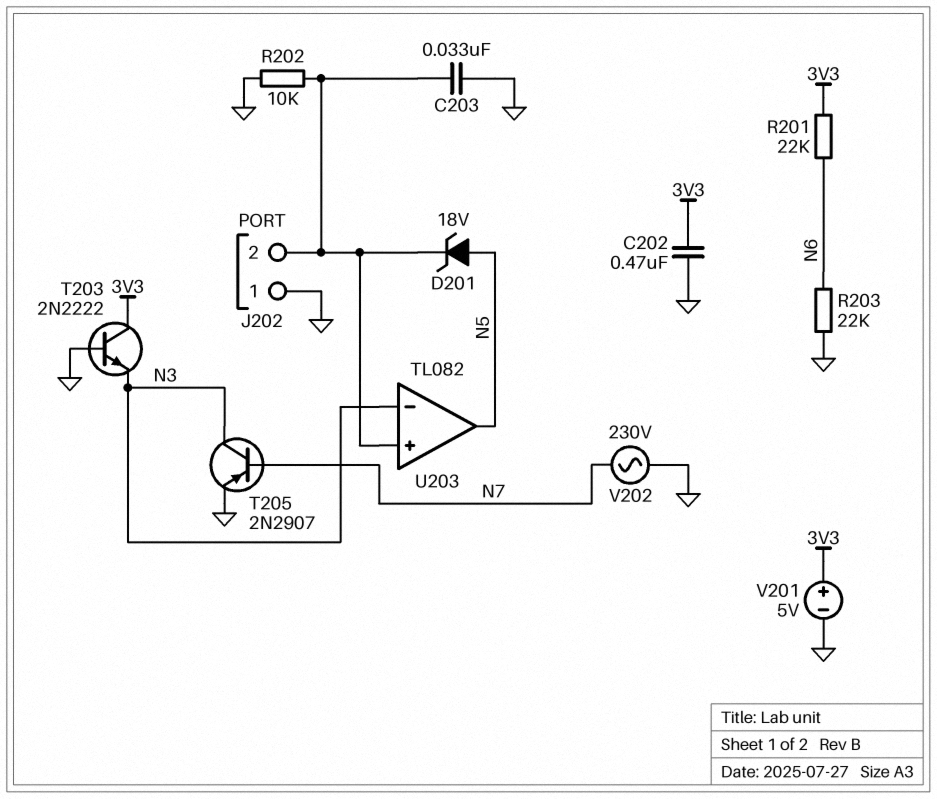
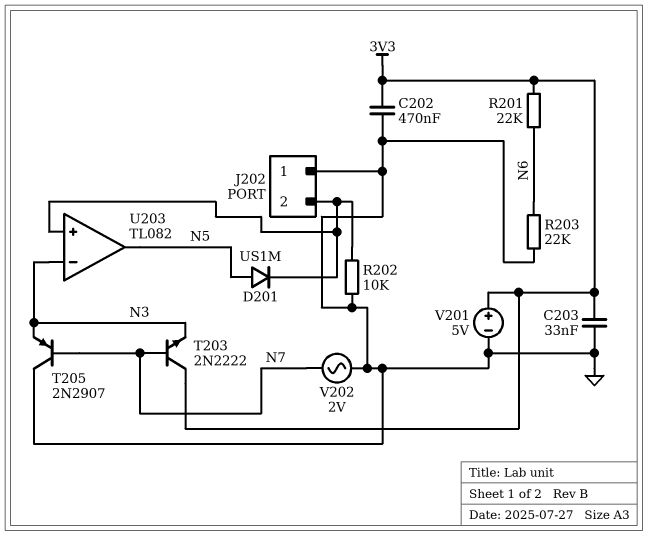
C203: 33nF (GND, J202/2) -> 33nF (3V3, GND)
D201: zener 18V (A N5, K J202/2) -> diode US1M (A N5, K J202/2)
T203: NPN 2N2222 (B GND, C 3V3, E N3) -> NPN 2N2222 (B N7, C 3V3, E N3)
T205: PNP 2N2907 (B N7, C N3, E GND) -> PNP 2N2907 (B N7, C GND, E N3)
V202: AC 230V (GND, N7) -> AC 2V (GND, N7)

